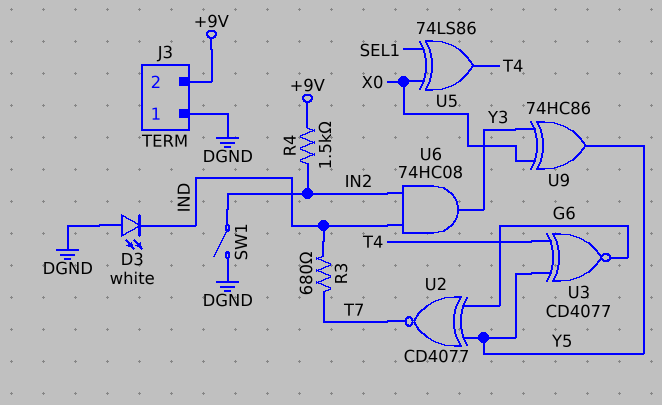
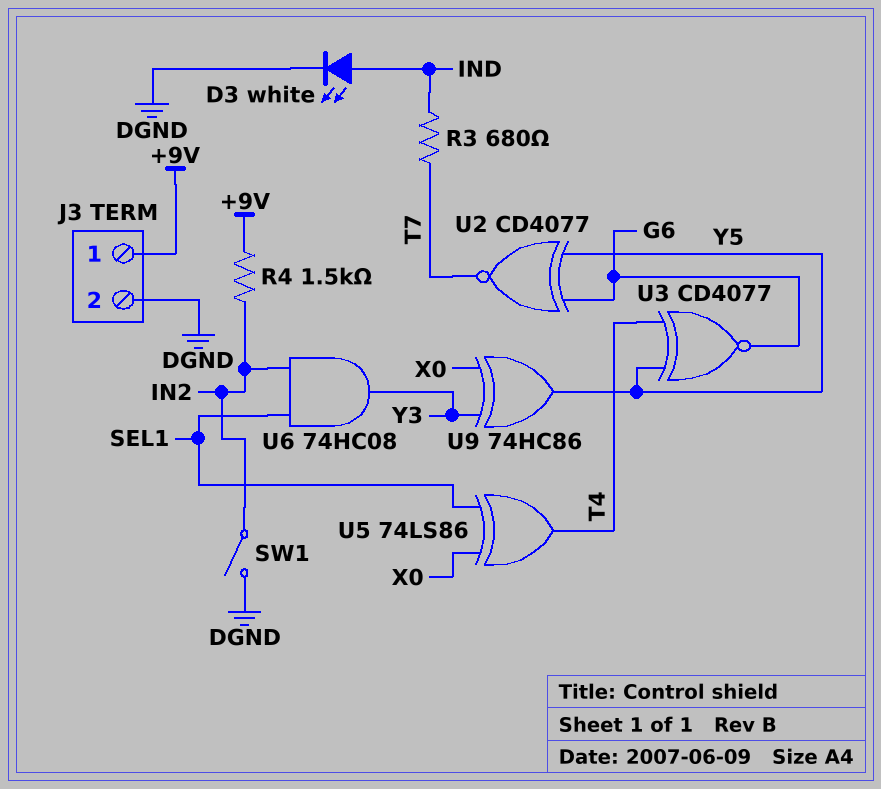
D3: LED white (A DGND, K IND) -> LED white (A IND, K DGND)
J3 pin 1: DGND -> +9V
J3 pin 2: +9V -> DGND
U6: AND 74HC08 (in IN2, in IND, out Y3) -> AND 74HC08 (in IN2, in SEL1, out Y3)

